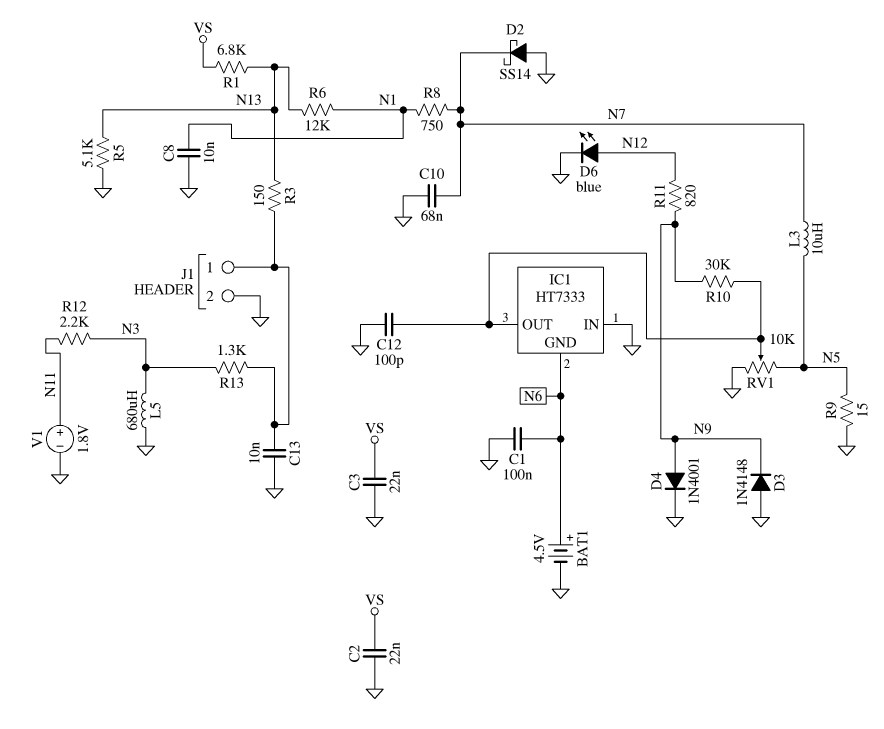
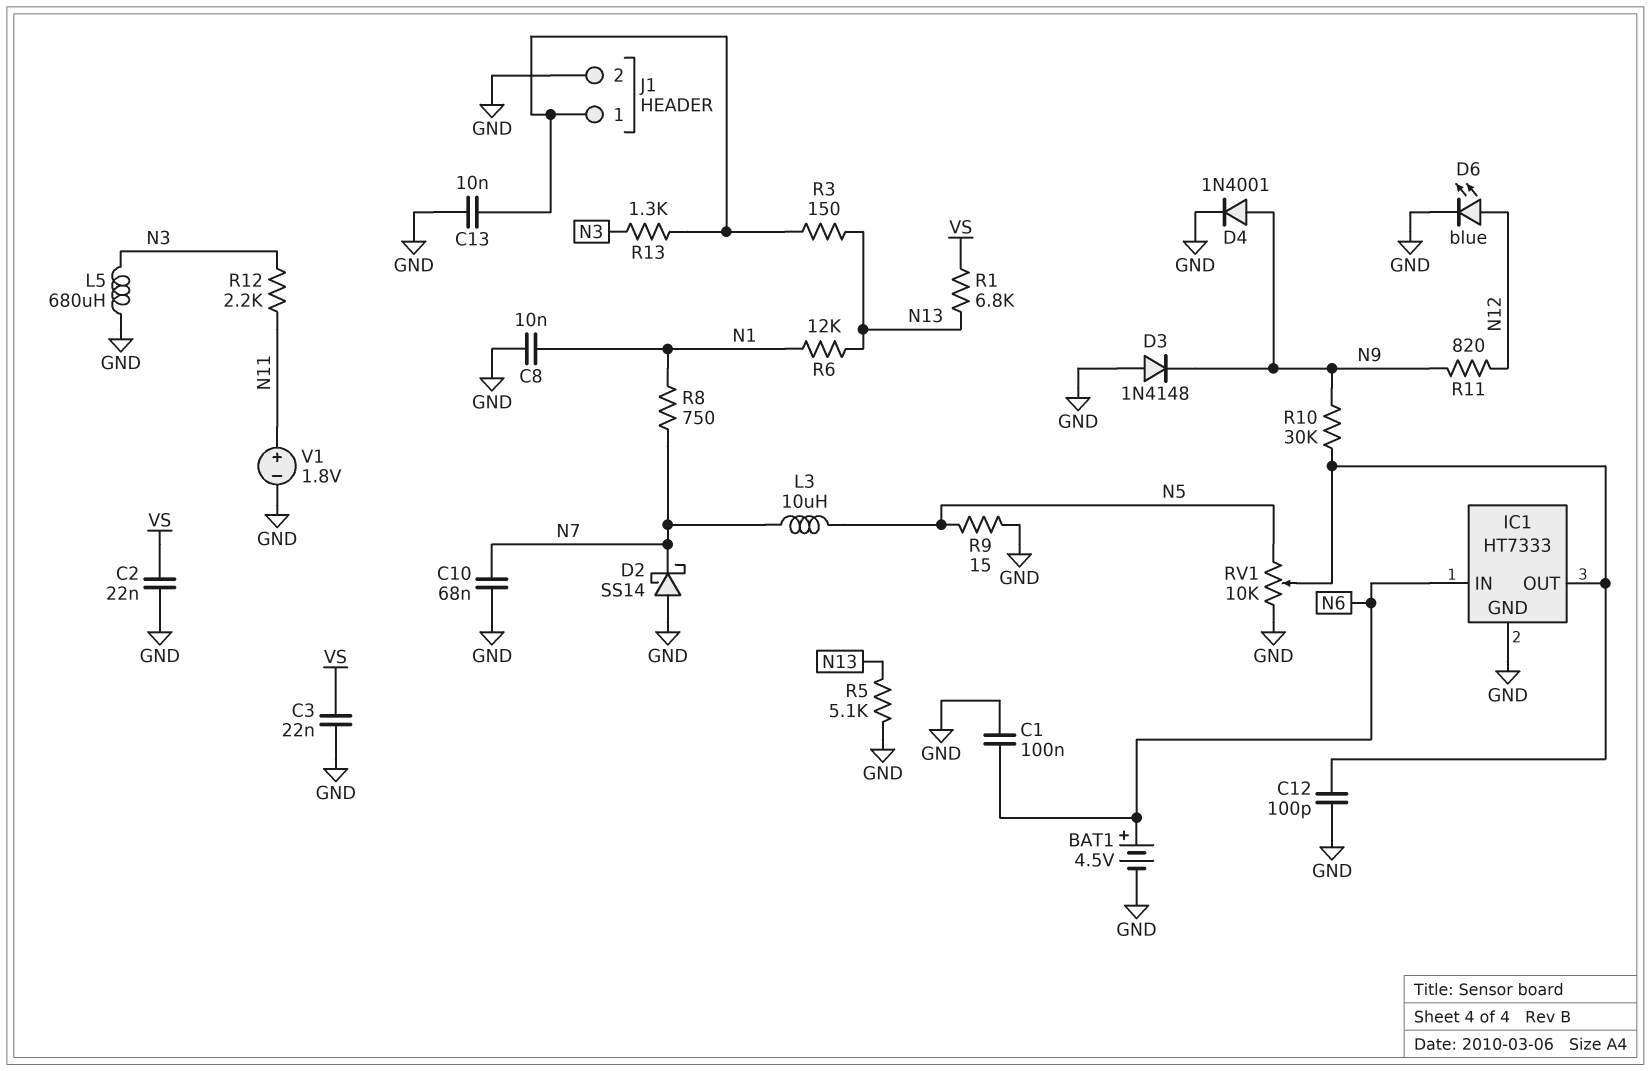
IC1 pin GND: N6 -> GND
IC1 pin IN: GND -> N6

